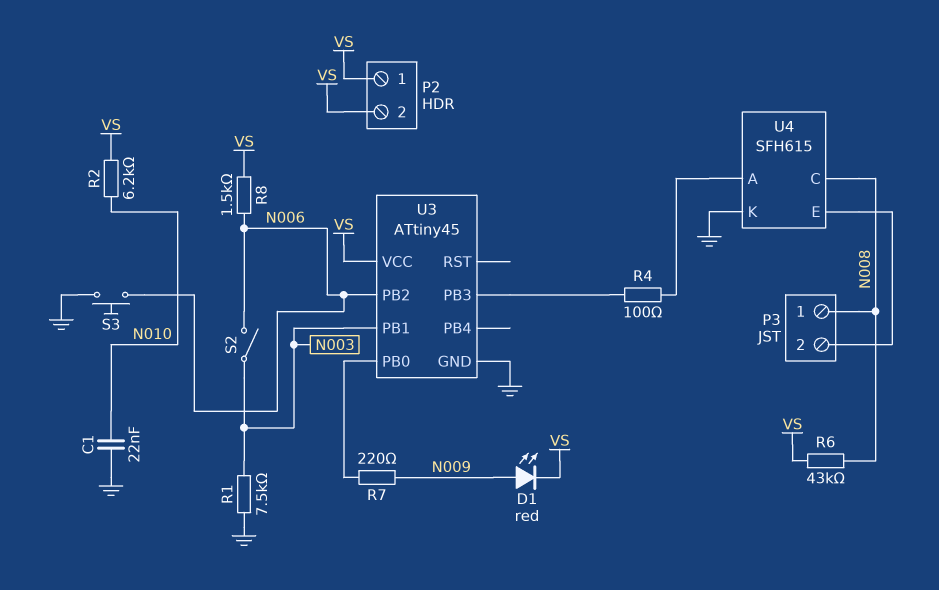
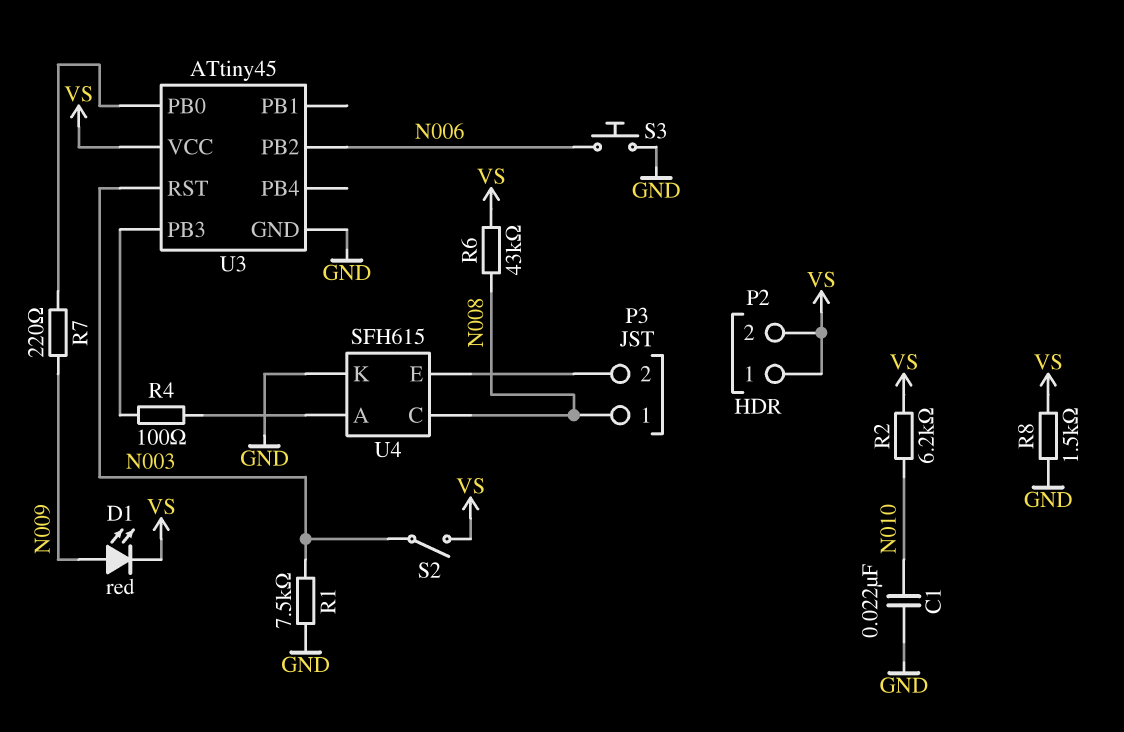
R8: 1.5k (N006, VS) -> 1.5k (GND, VS)
S2: switch (N003, N006) -> switch (N003, VS)
U3 pin PB1: N003 -> none
U3 pin RST: none -> N003

